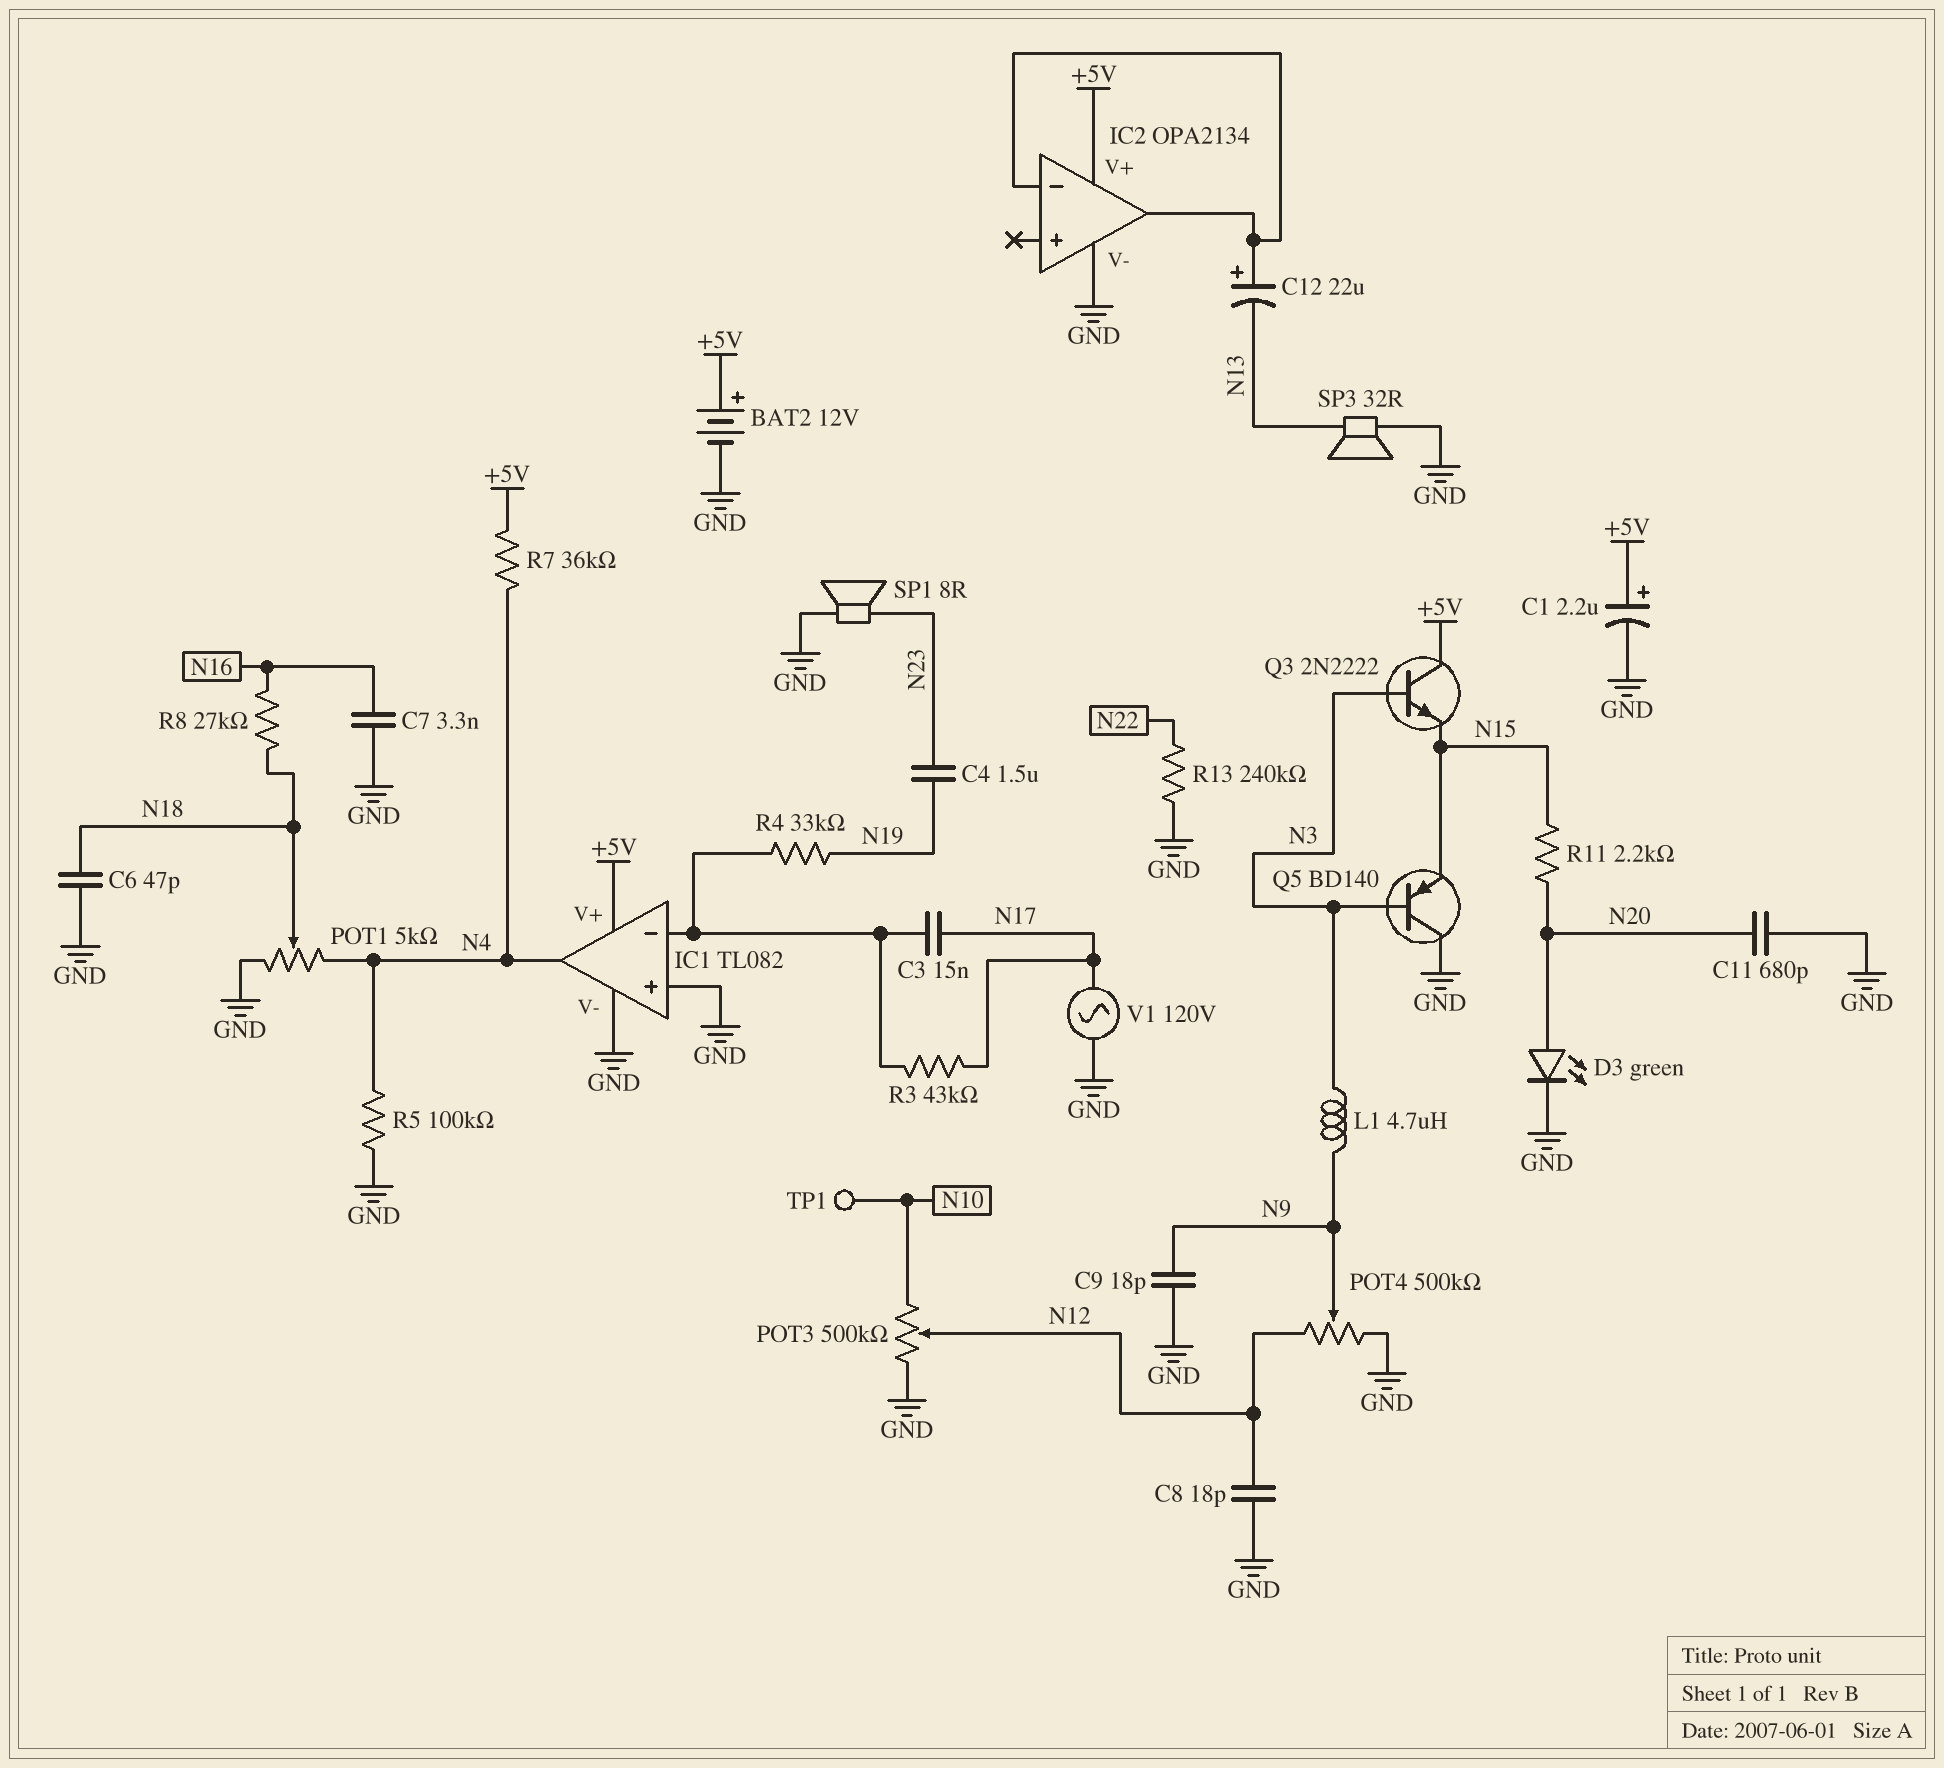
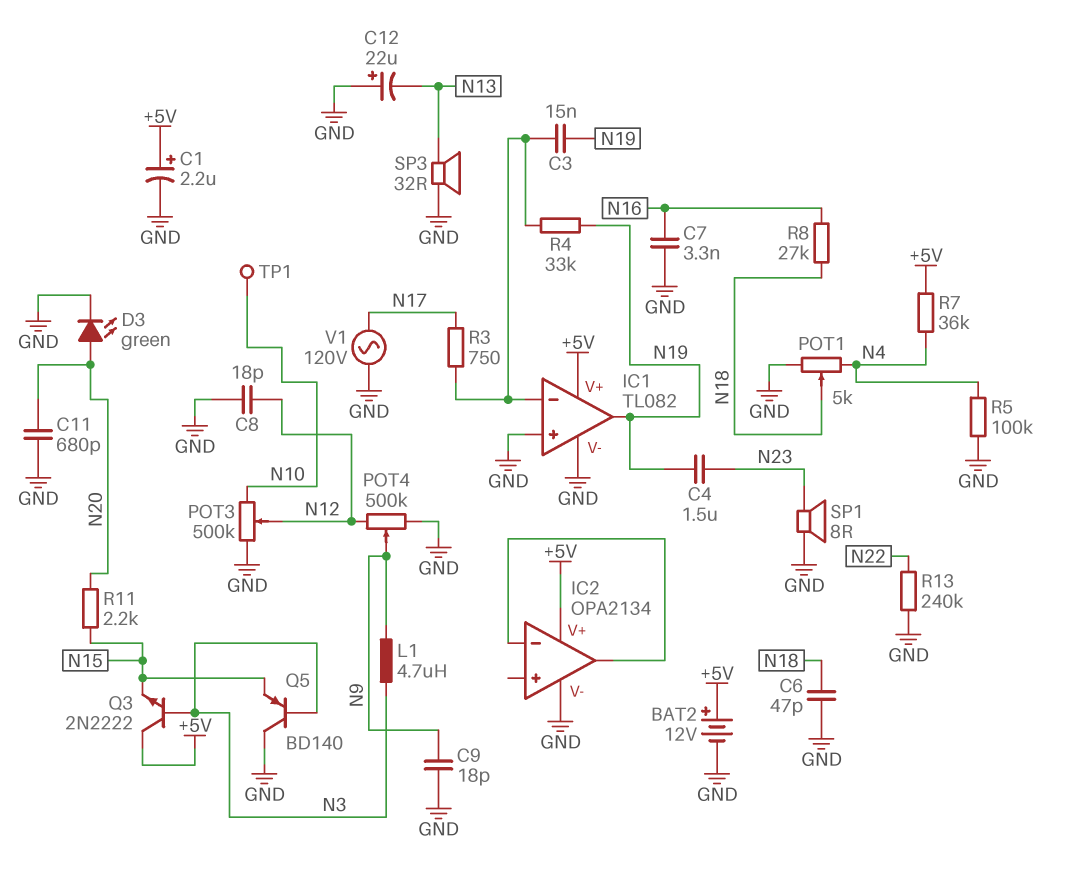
C3: 15nF (IC1/in-, N17) -> 15nF (IC1/in-, N19)
C12: 22uF (plus IC2/in-, minus N13) -> 22uF (plus GND, minus N13)
IC1 pin out: N4 -> N19
R3: 43k (IC1/in-, N17) -> 750 (IC1/in-, N17)

